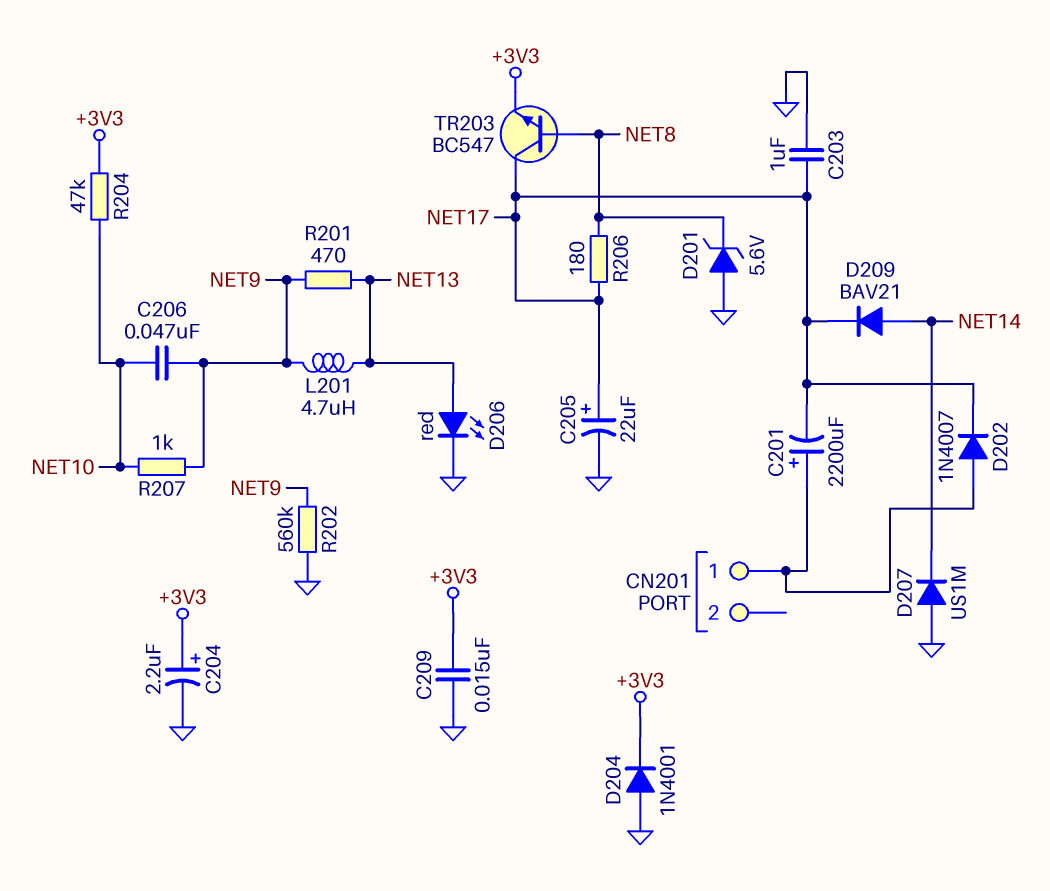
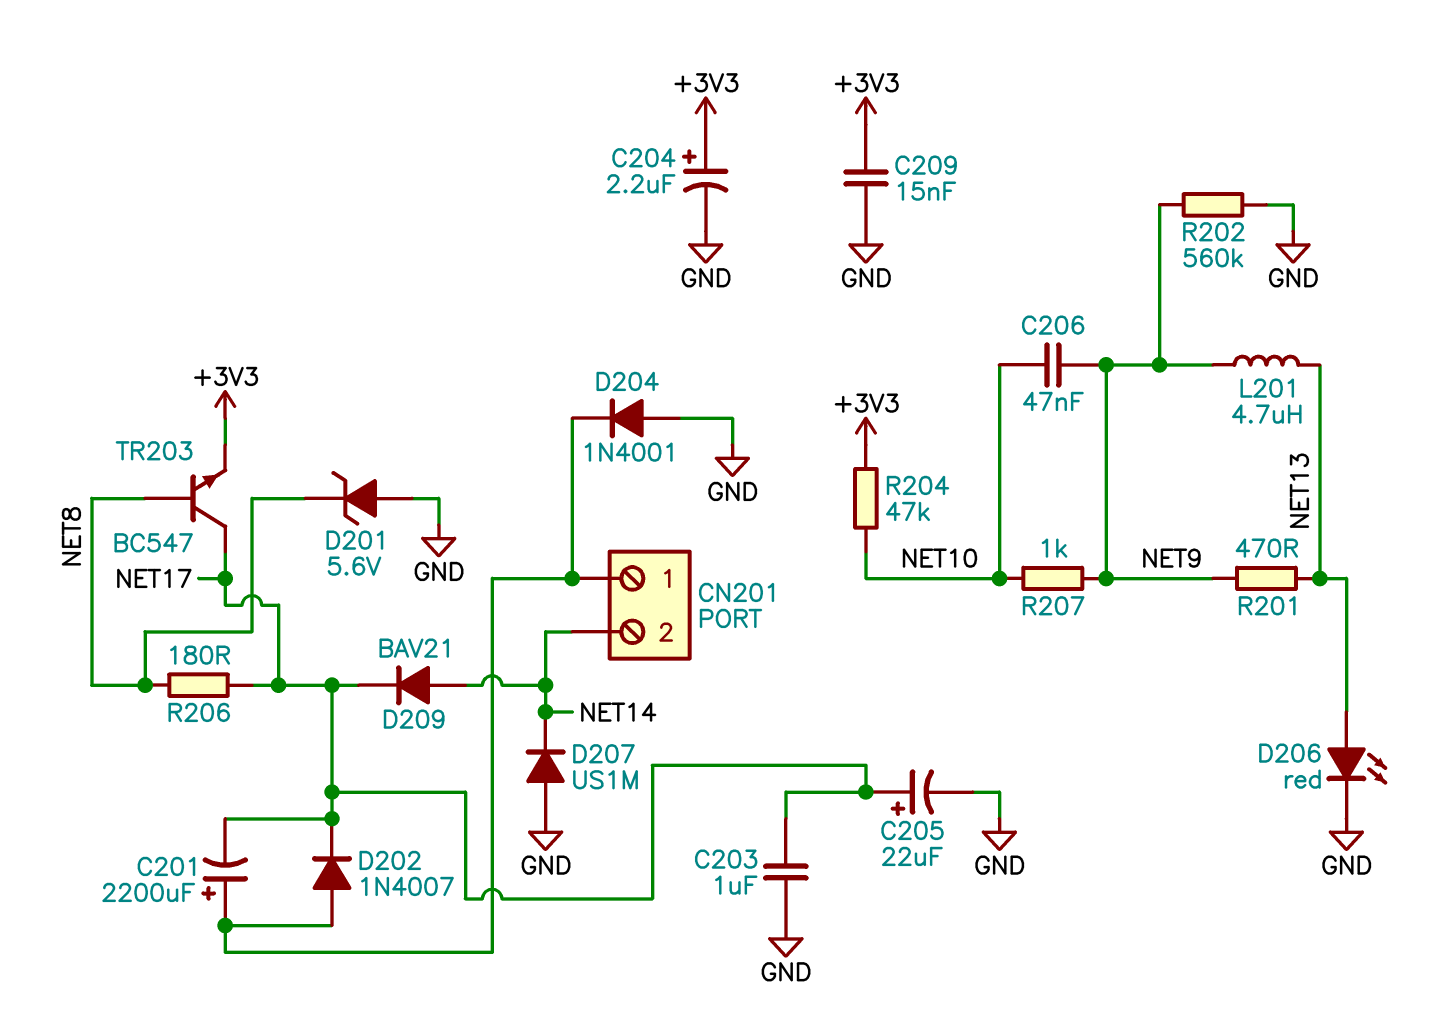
CN201 pin 2: none -> NET14
D204: diode 1N4001 (A GND, K +3V3) -> diode 1N4001 (A GND, K CN201/1)

